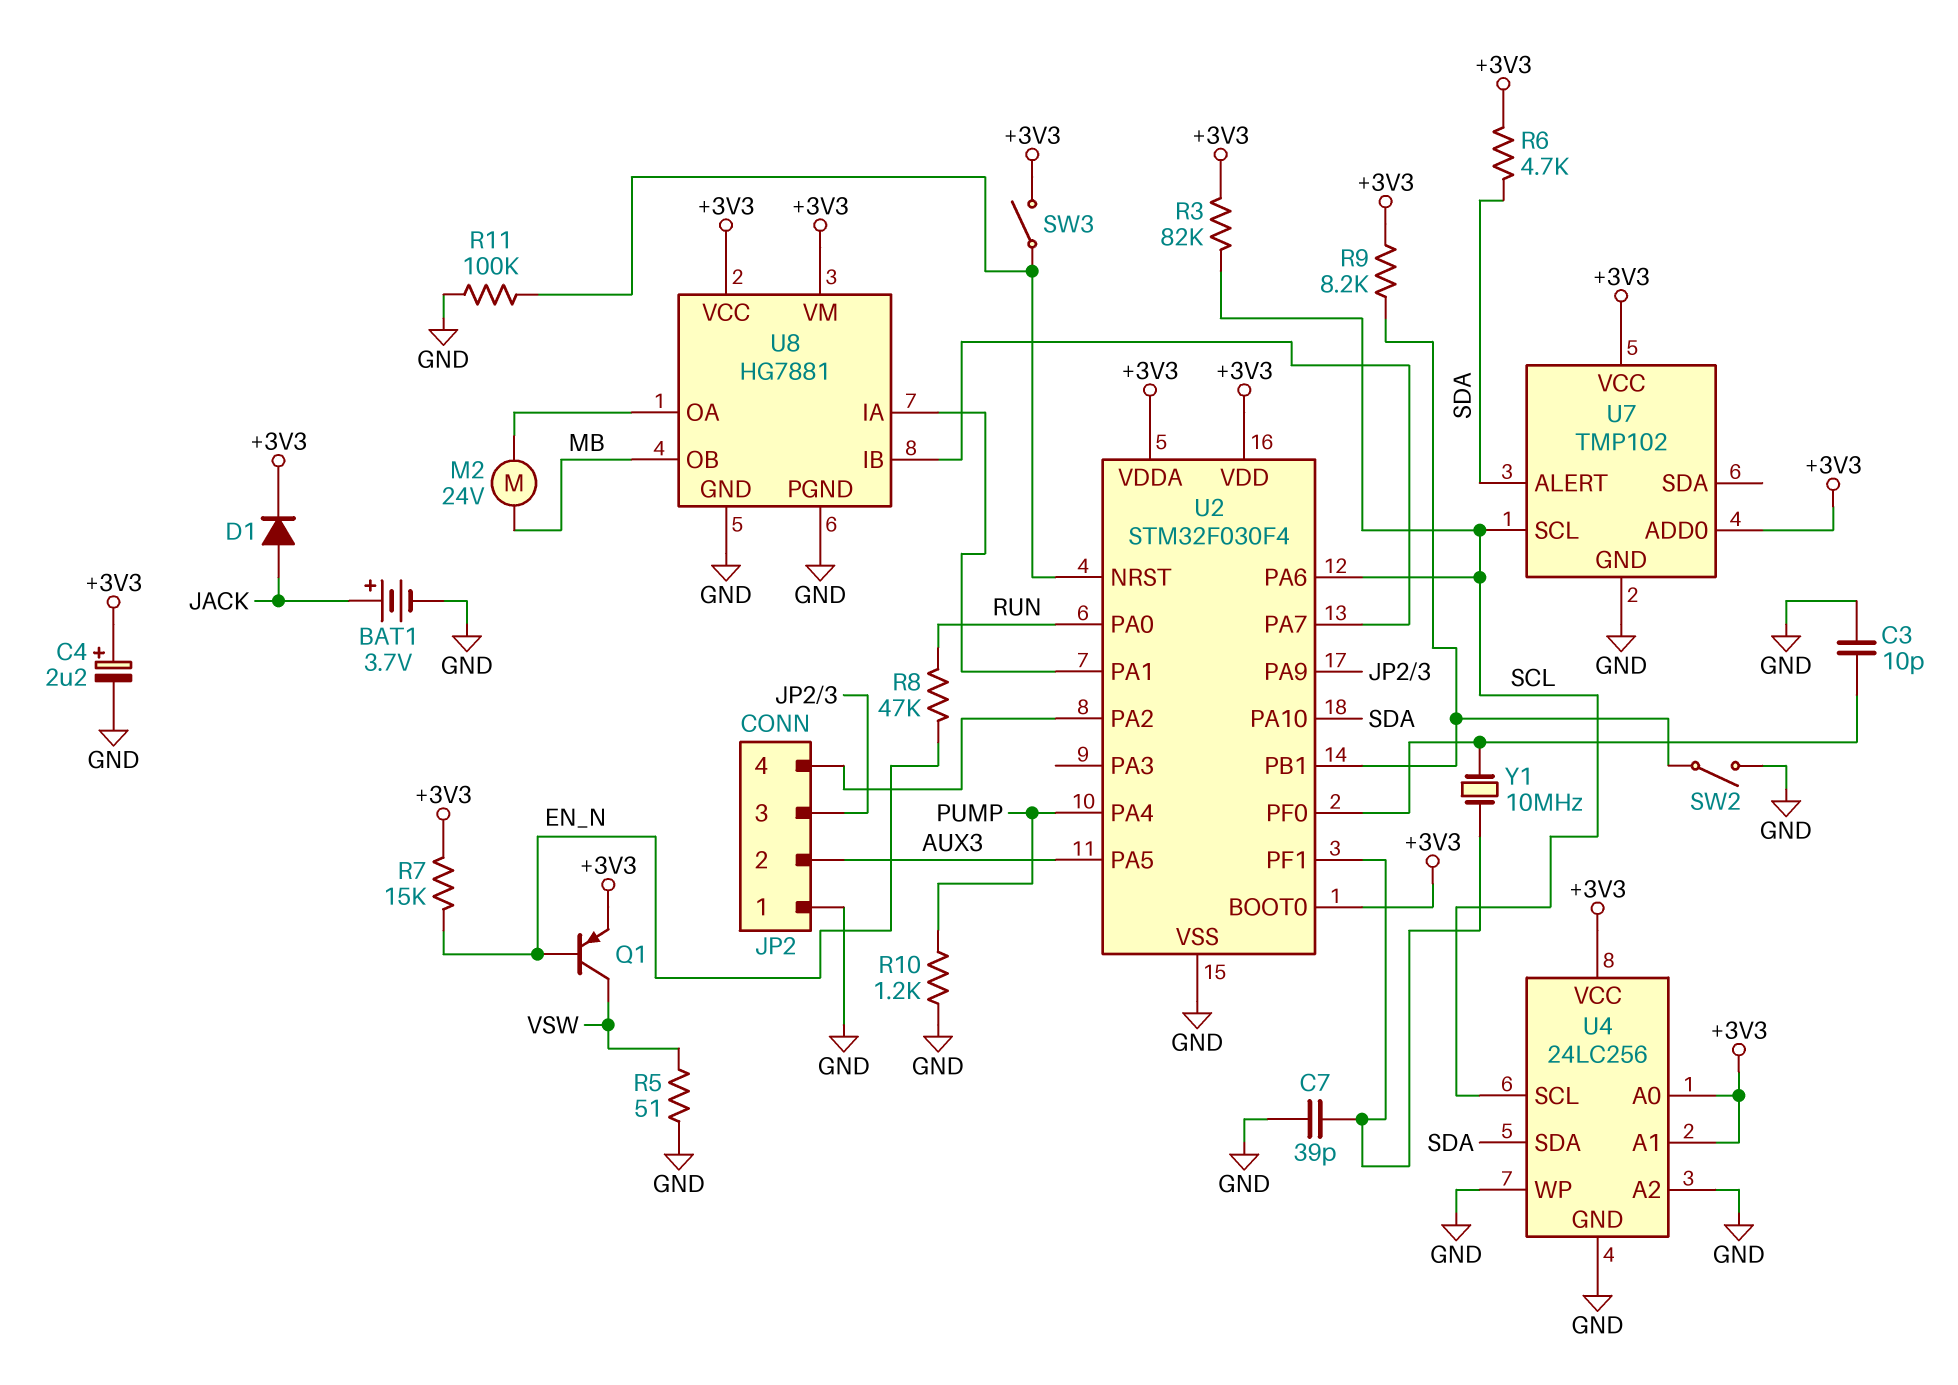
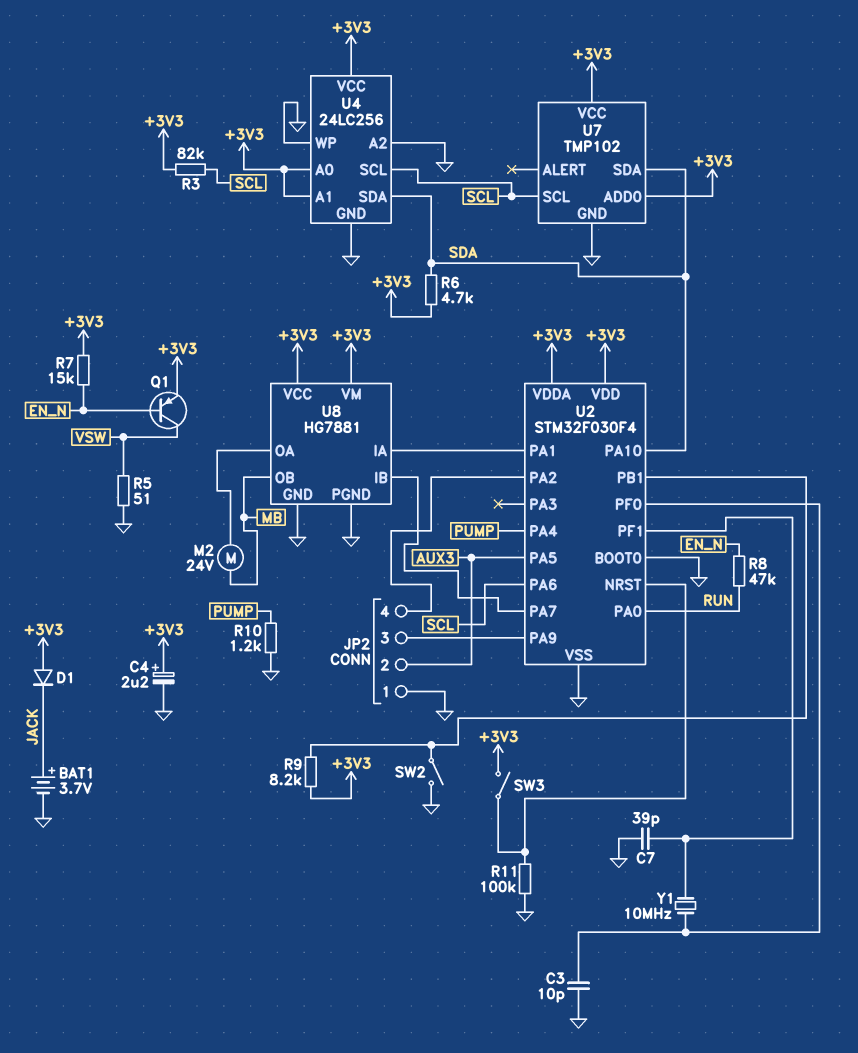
D1: diode (A JACK, K +3V3) -> diode (A +3V3, K JACK)
U2 pin BOOT0: +3V3 -> GND
U7 pin ALERT: SDA -> none
U7 pin SDA: none -> SDA

